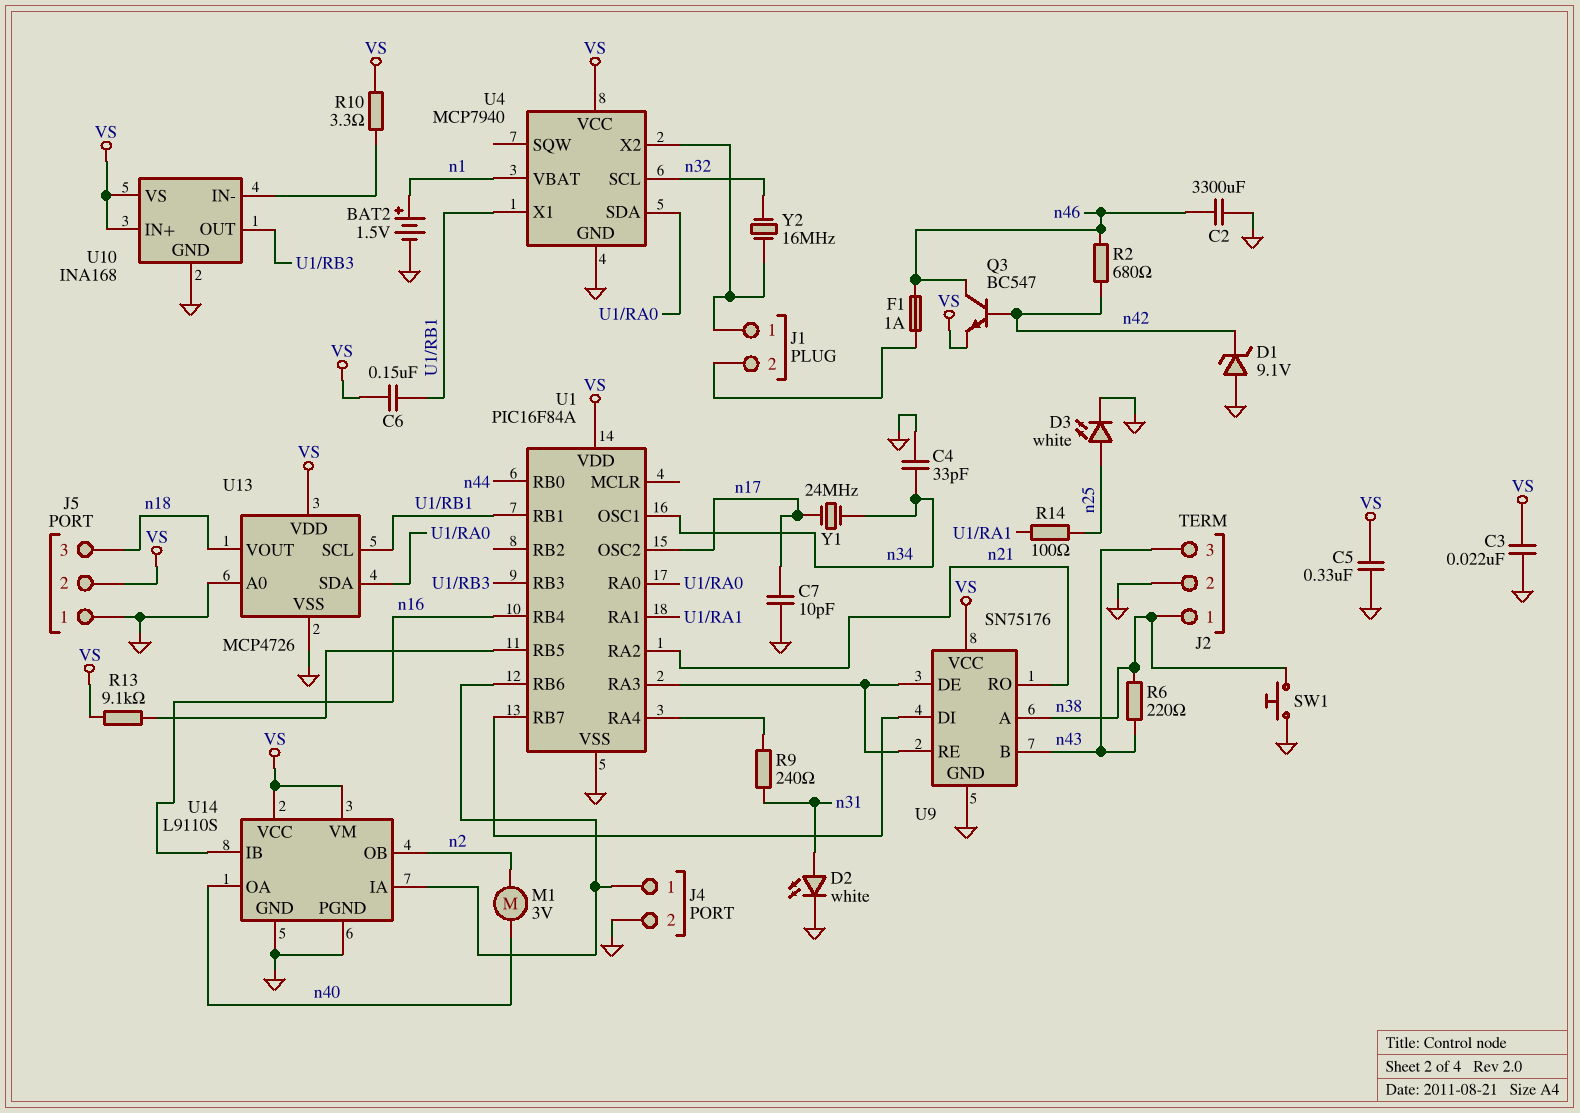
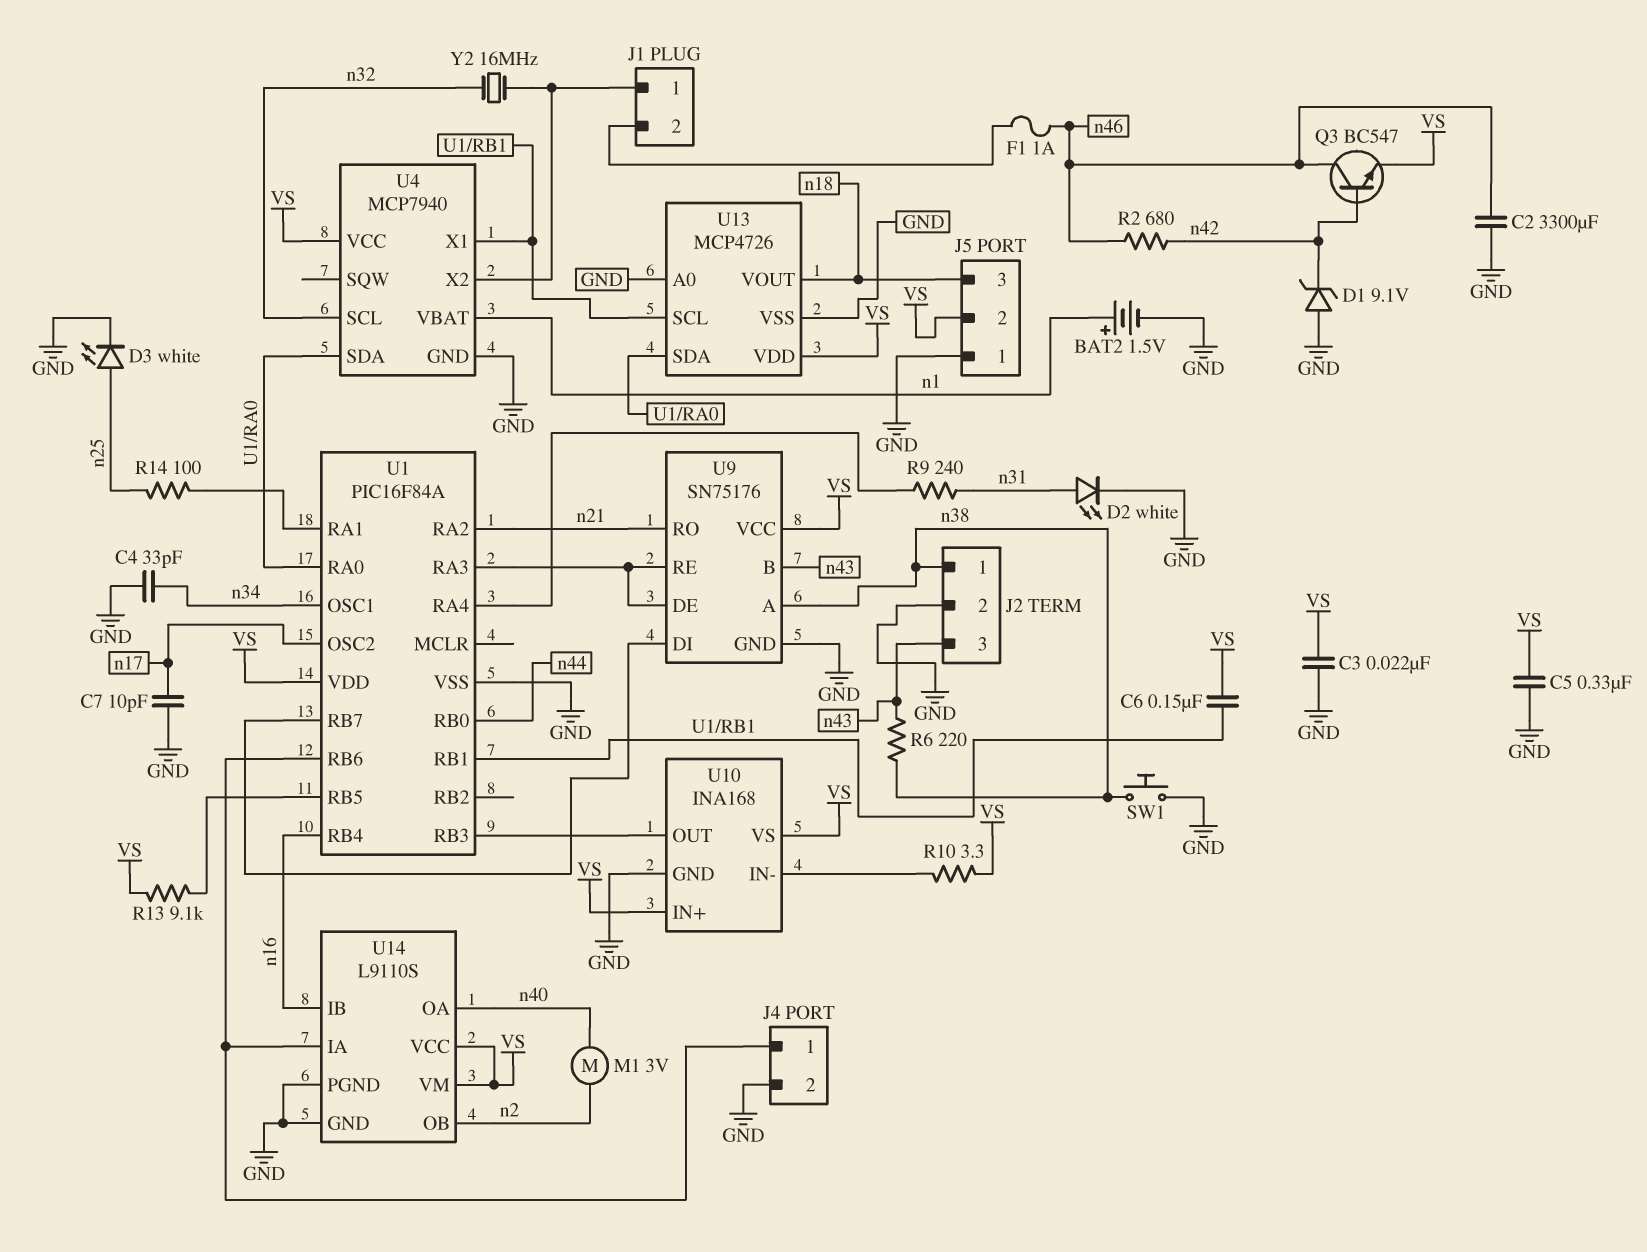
Y1: 24MHz (n17, n34) -> none

